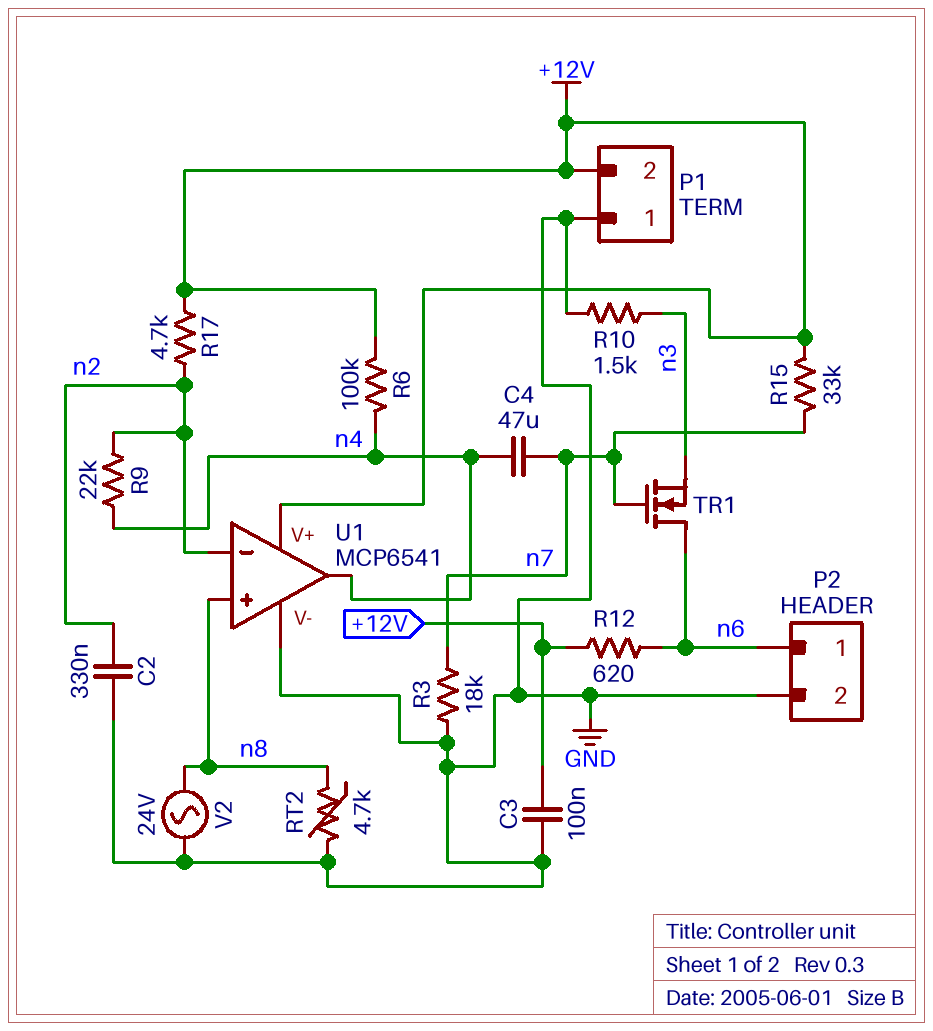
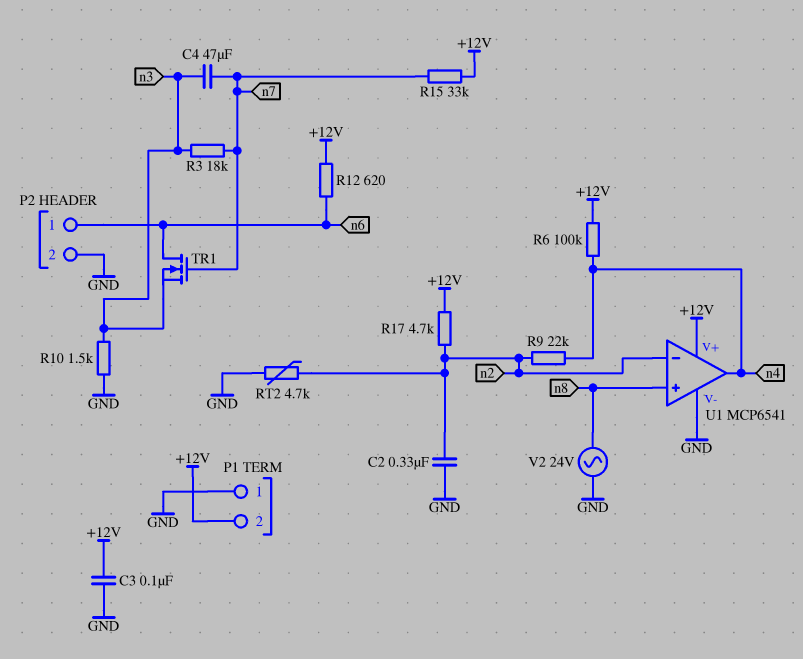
C4: 47uF (n4, n7) -> 47uF (n3, n7)
R3: 18k (GND, n7) -> 18k (n3, n7)
RT2: 4.7k (GND, n8) -> 4.7k (GND, n2)

